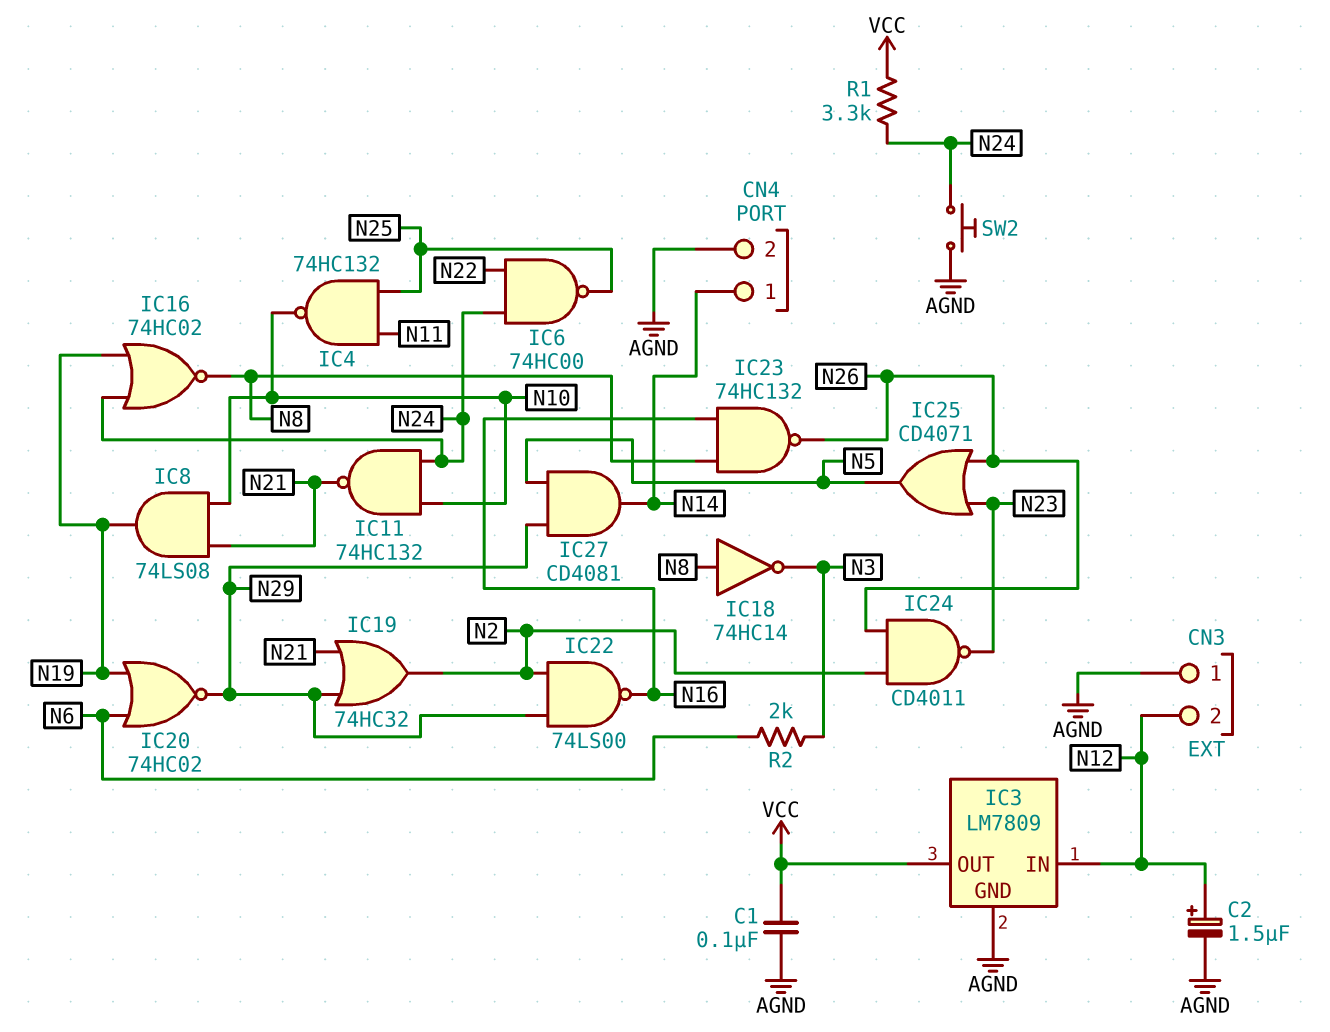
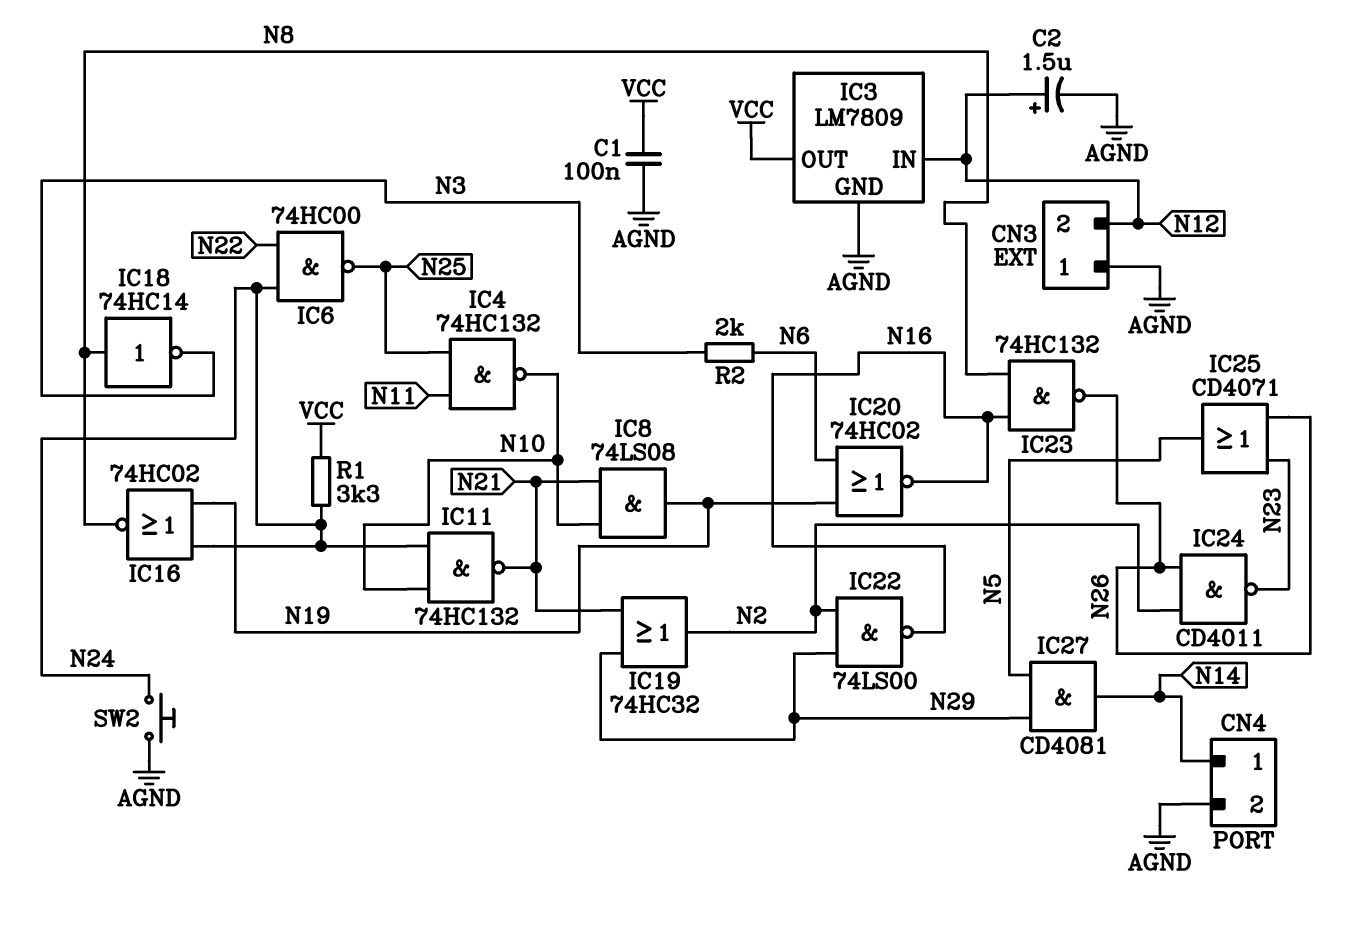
IC20: NOR 74HC02 (in N6, in N19, out N29) -> NOR 74HC02 (in N6, in N19, out N16)

